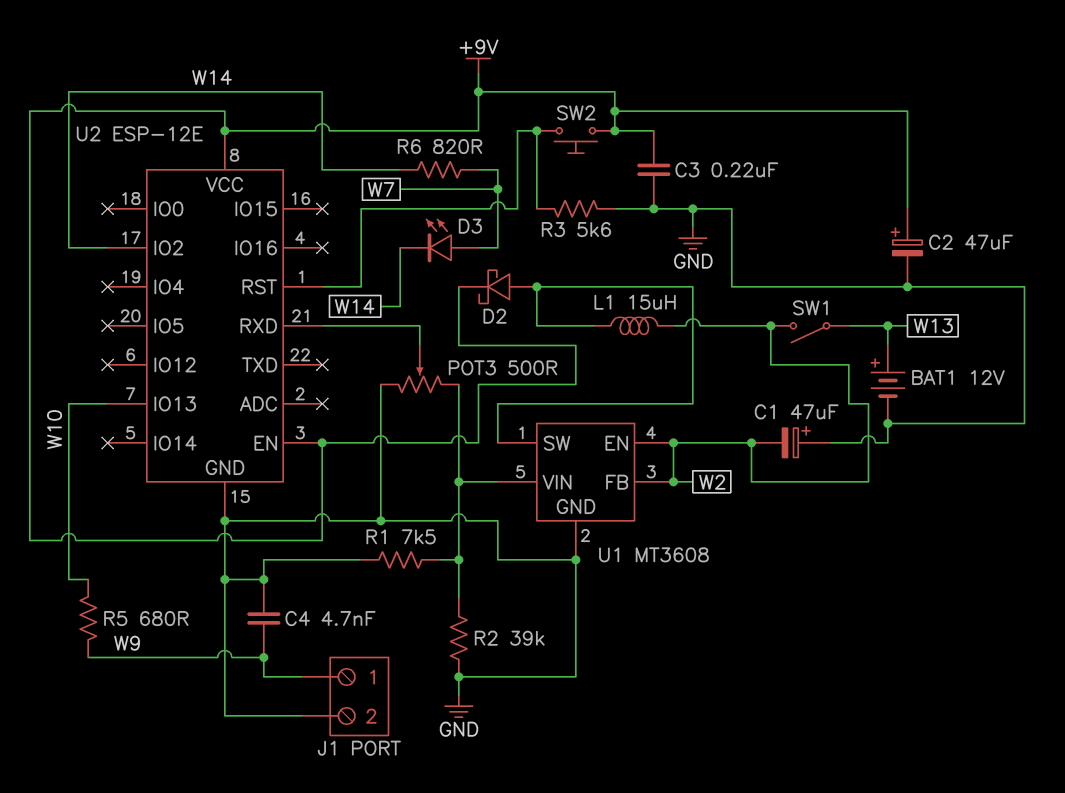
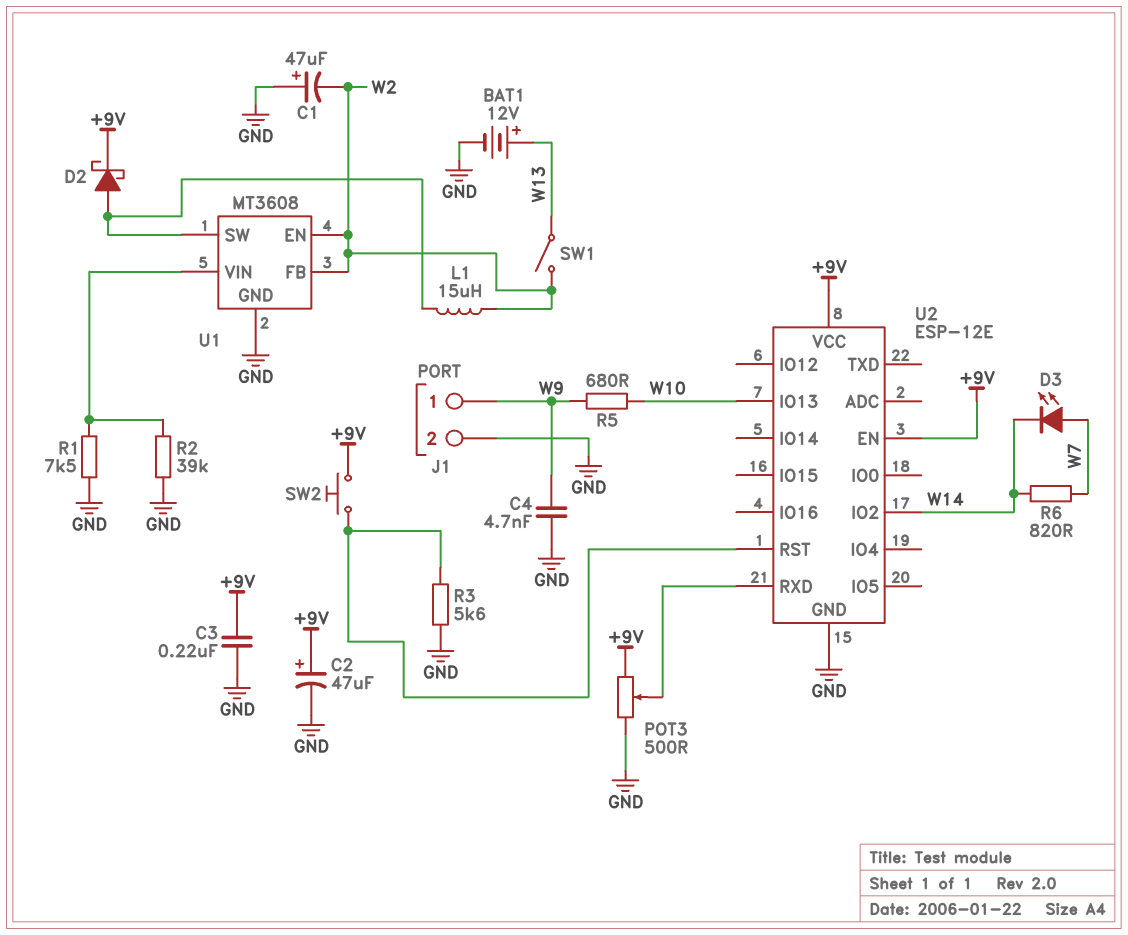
POT3: 500 (GND, U1/VIN, wiper U2/RXD) -> 500 (+9V, GND, wiper U2/RXD)

